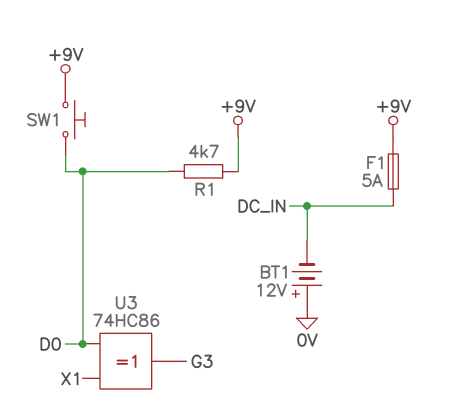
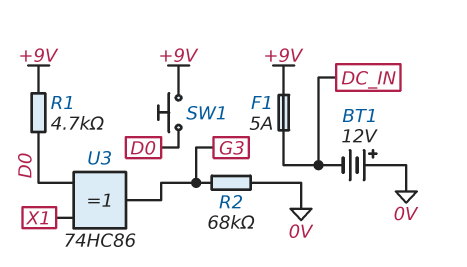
R2: none -> 68k (0V, G3)

